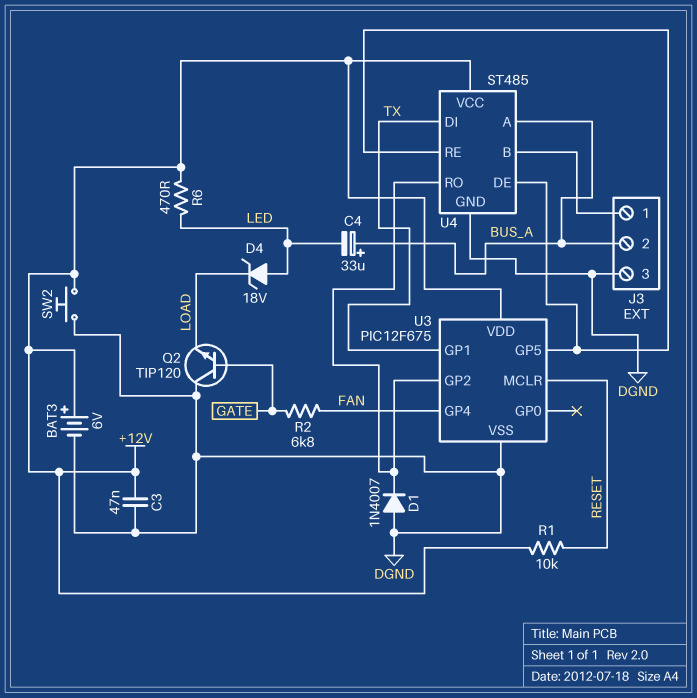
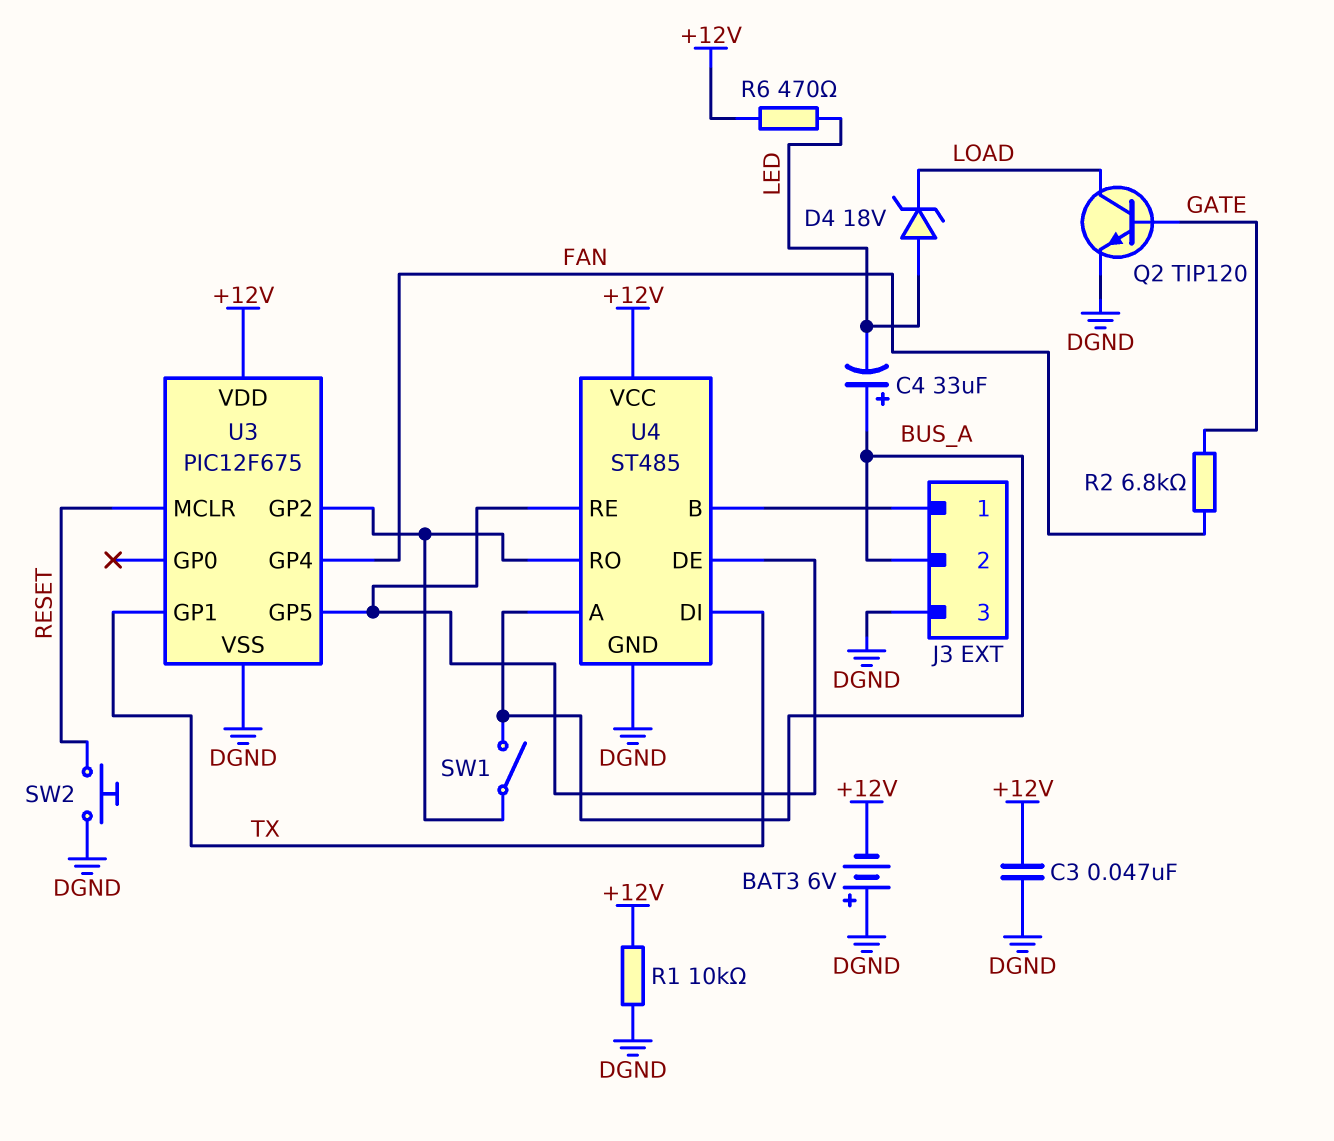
BAT3: 6V (plus +12V, minus DGND) -> 6V (plus DGND, minus +12V)
D1: diode 1N4007 (A DGND, K U3/GP2) -> none
Q2: NPN TIP120 (B GATE, C DGND, E LOAD) -> NPN TIP120 (B GATE, C LOAD, E DGND)
R1: 10k (+12V, RESET) -> 10k (+12V, DGND)
SW1: none -> switch (BUS_A, U3/GP2)
SW2: button (+12V, DGND) -> button (DGND, RESET)

